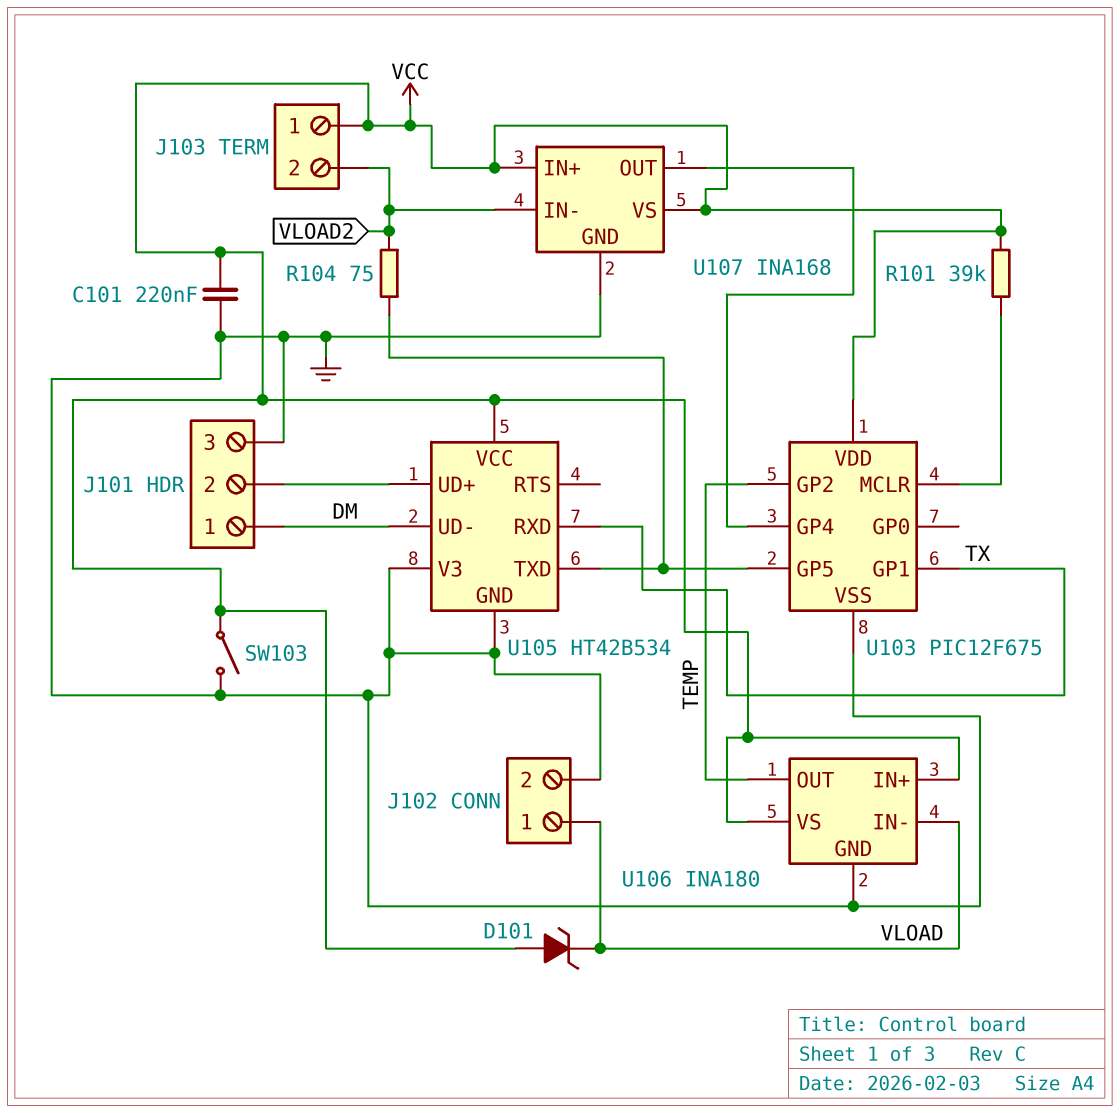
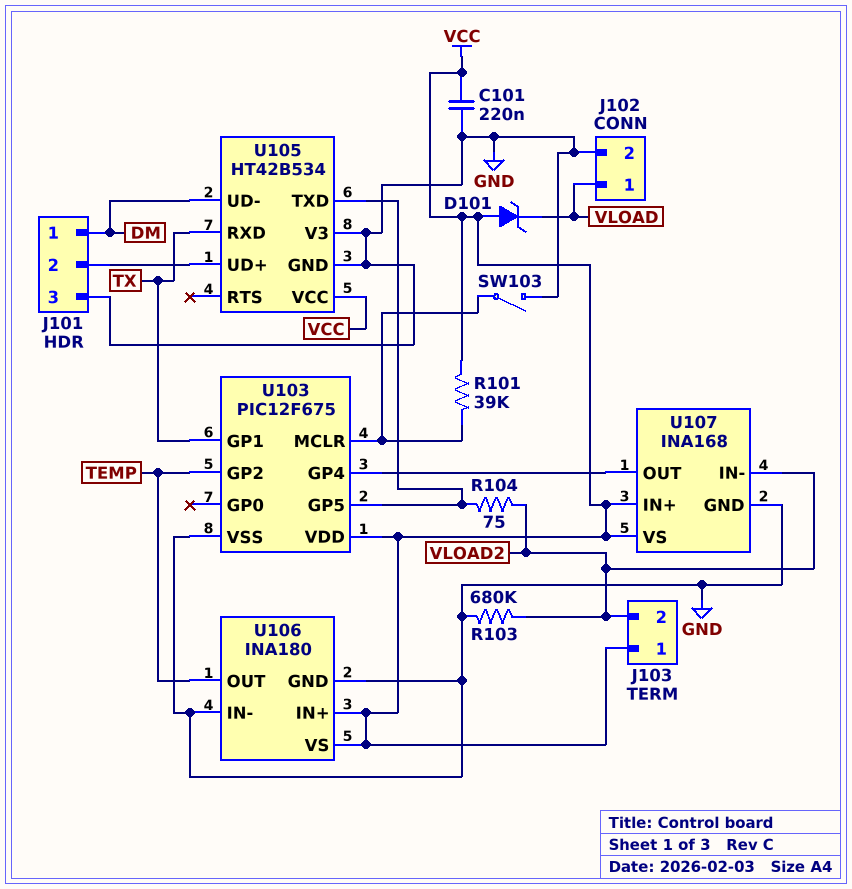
R103: none -> 680k (GND, VLOAD2)
SW103: switch (GND, VCC) -> switch (GND, U103/MCLR)
U106 pin IN-: VLOAD -> GND

